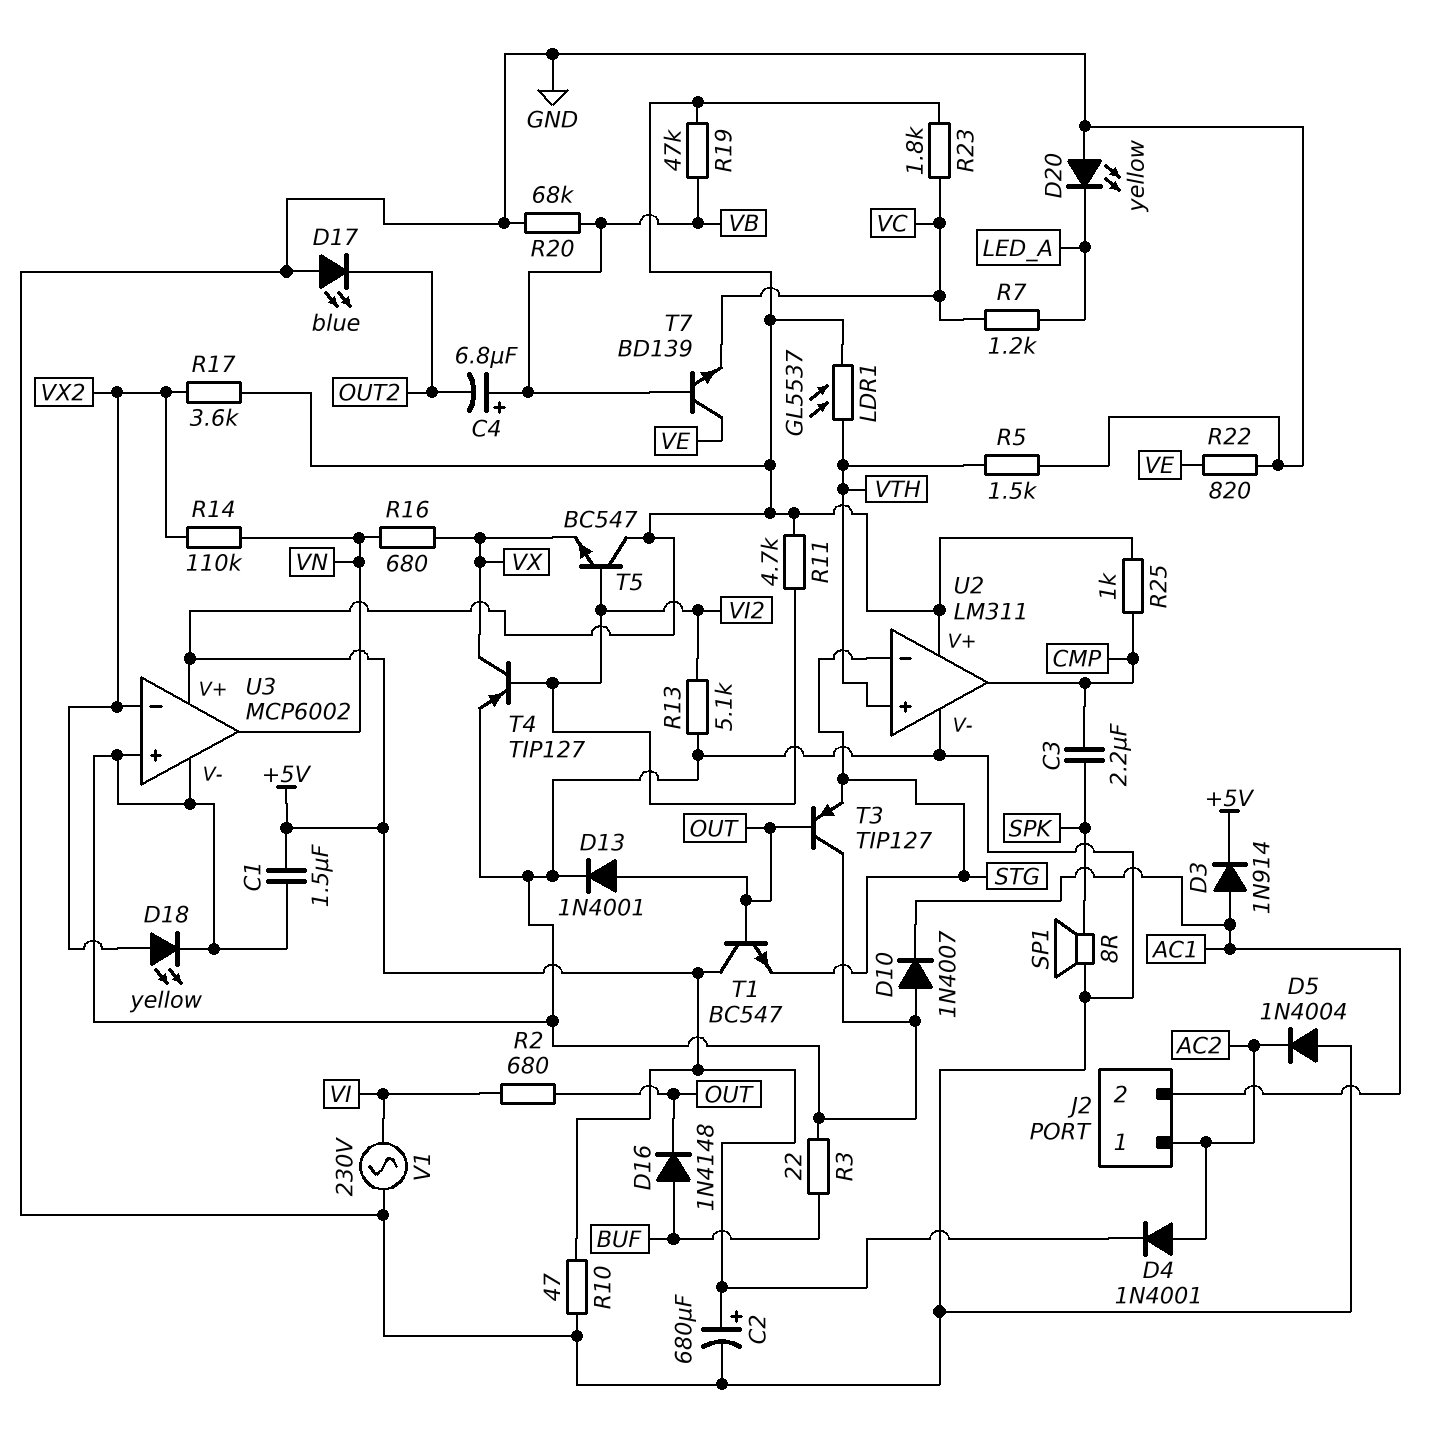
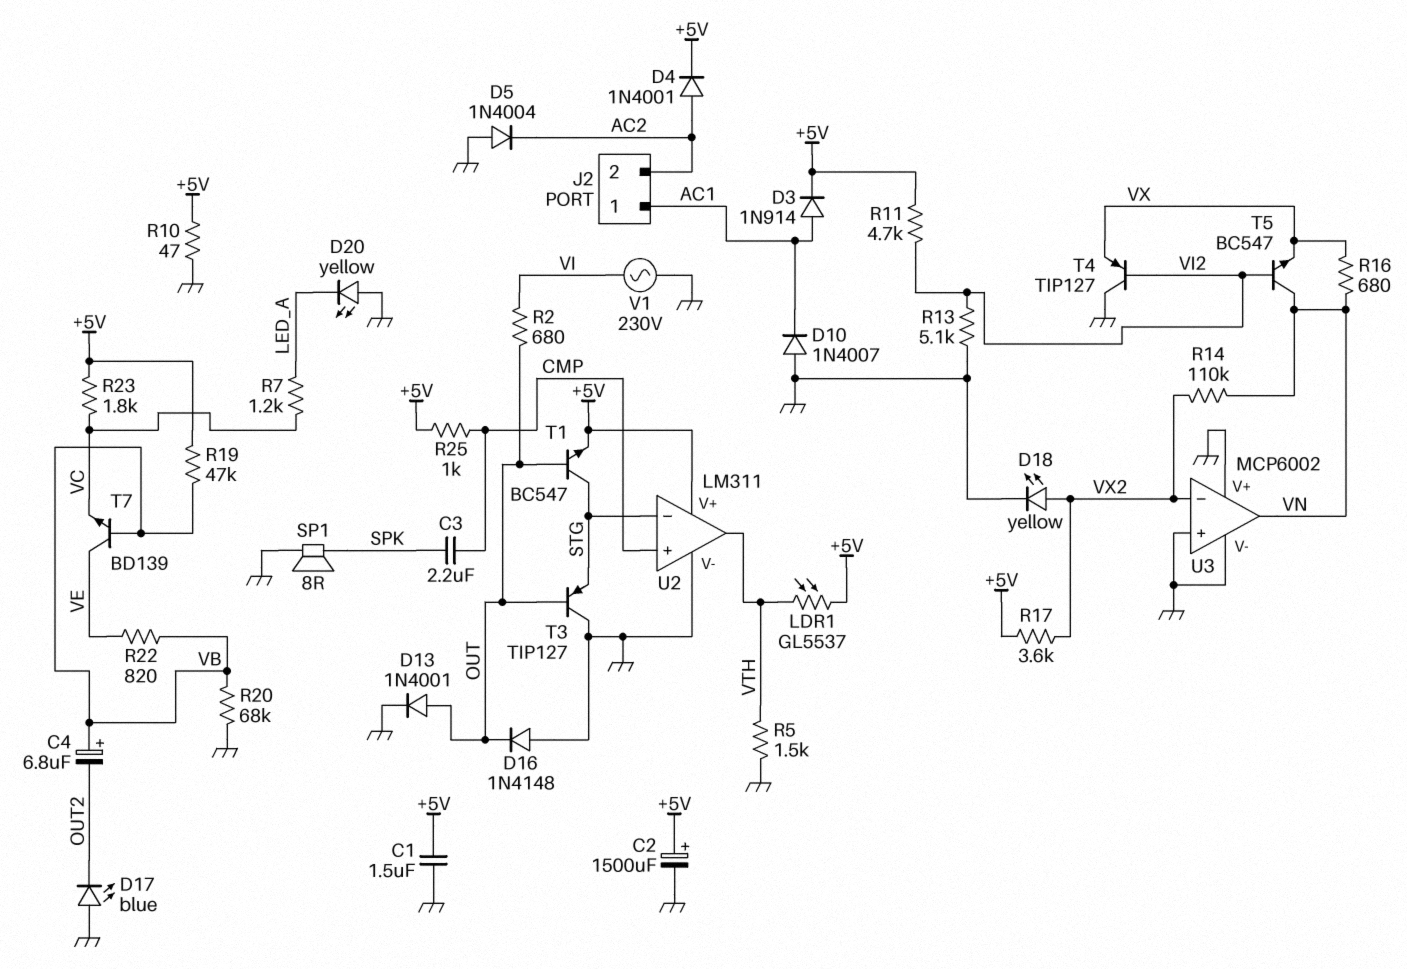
C2: 680uF (plus +5V, minus GND) -> 1500uF (plus +5V, minus GND)
D16: diode 1N4148 (A BUF, K OUT) -> diode 1N4148 (A GND, K OUT)
J2 pin 1: AC2 -> AC1
J2 pin 2: AC1 -> AC2
R3: 22 (BUF, GND) -> none
R22: 820 (GND, VE) -> 820 (VB, VE)
T1: NPN BC547 (B OUT, C +5V, E STG) -> NPN BC547 (B OUT, C STG, E +5V)
T4: PNP TIP127 (B VI2, C VX, E GND) -> PNP TIP127 (B VI2, C GND, E VX)
T5: NPN BC547 (B VI2, C +5V, E VX) -> NPN BC547 (B VI2, C VN, E VX)
U2 pin in+: VTH -> CMP
U2 pin out: CMP -> VTH
U3 pin V+: +5V -> GND

